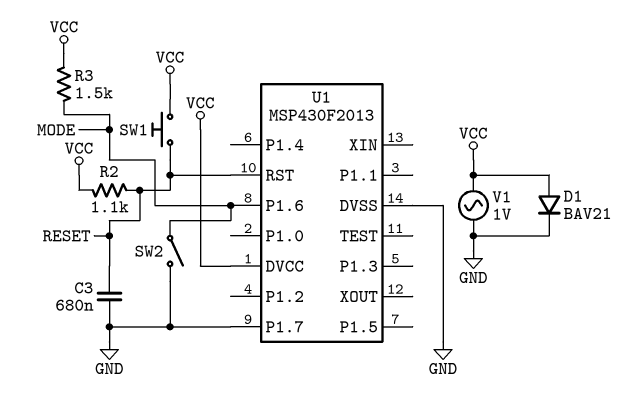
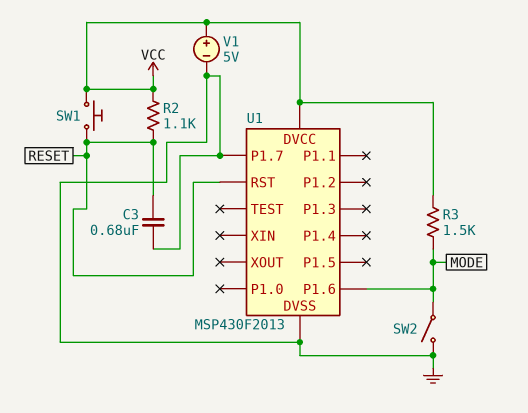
D1: diode BAV21 (A VCC, K GND) -> none
V1: AC 1V (GND, VCC) -> 5V (plus VCC, minus GND)

